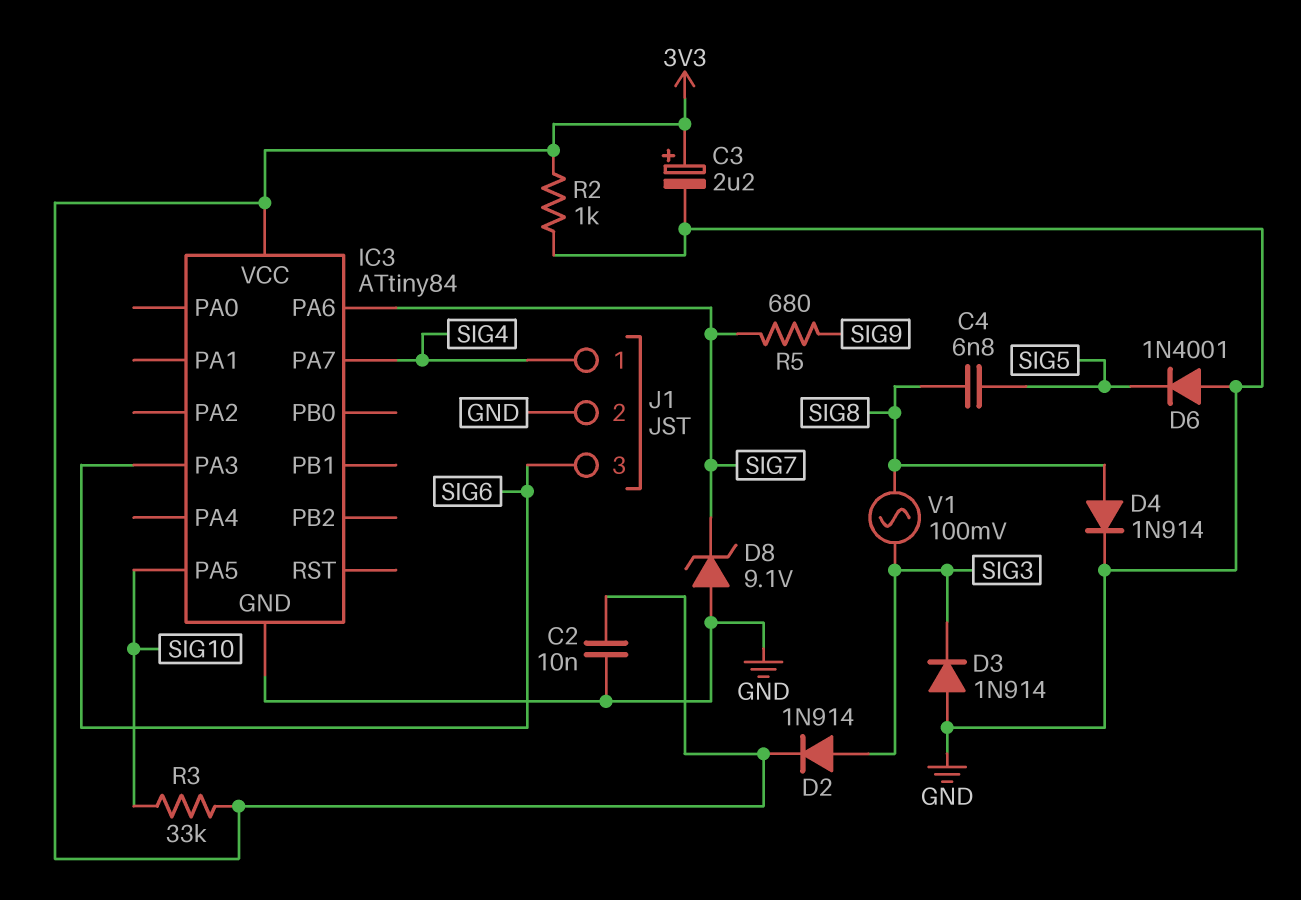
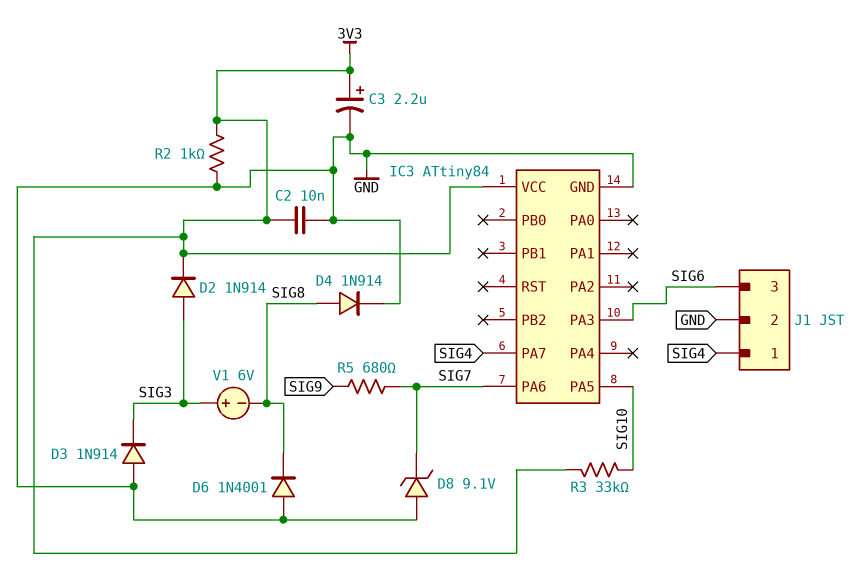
C4: 6.8nF (SIG5, SIG8) -> none
D6: diode 1N4001 (A GND, K SIG5) -> diode 1N4001 (A GND, K SIG8)
V1: AC 100mV (SIG3, SIG8) -> 6V (plus SIG3, minus SIG8)

